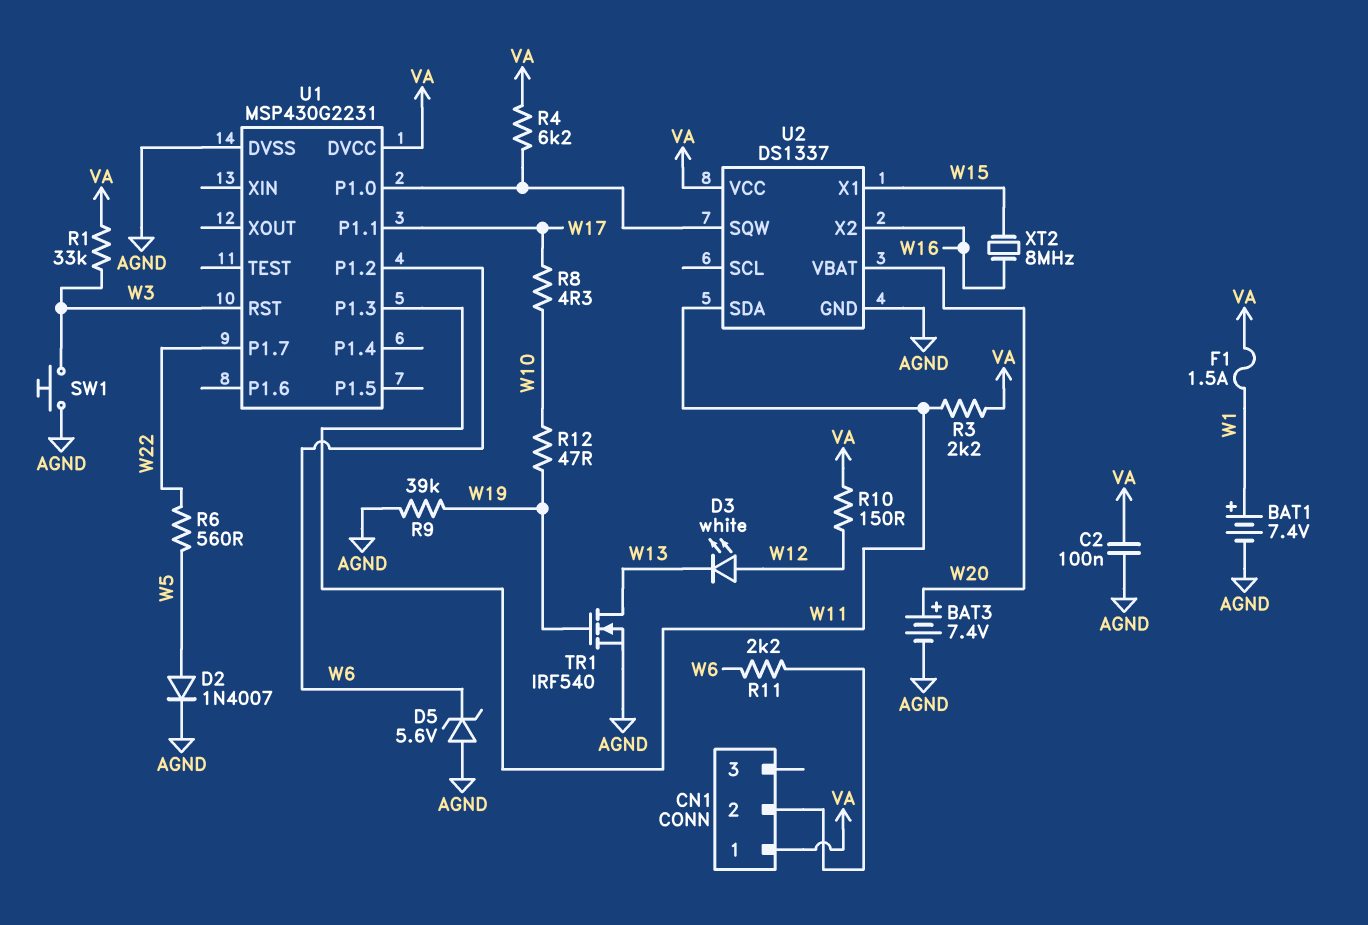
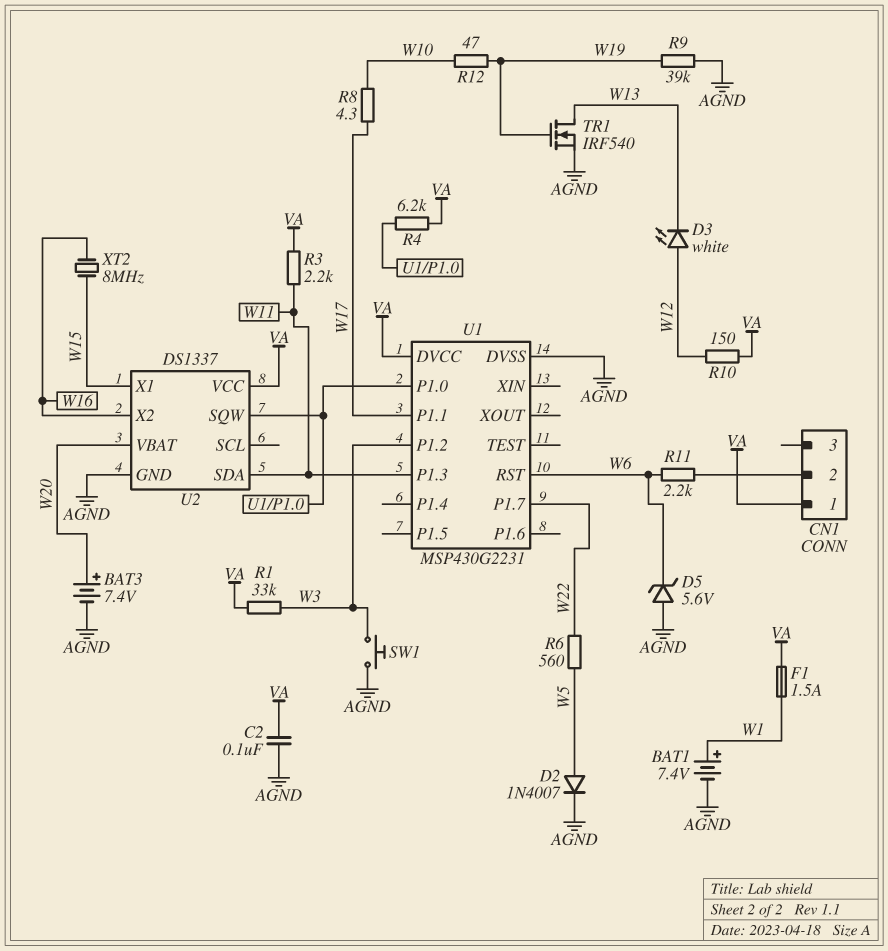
U1 pin P1.2: W6 -> W3
U1 pin RST: W3 -> W6

